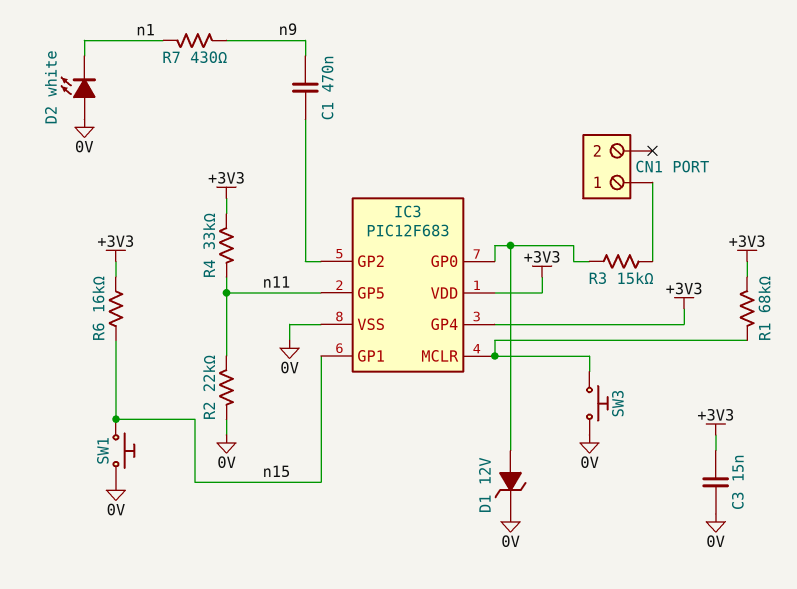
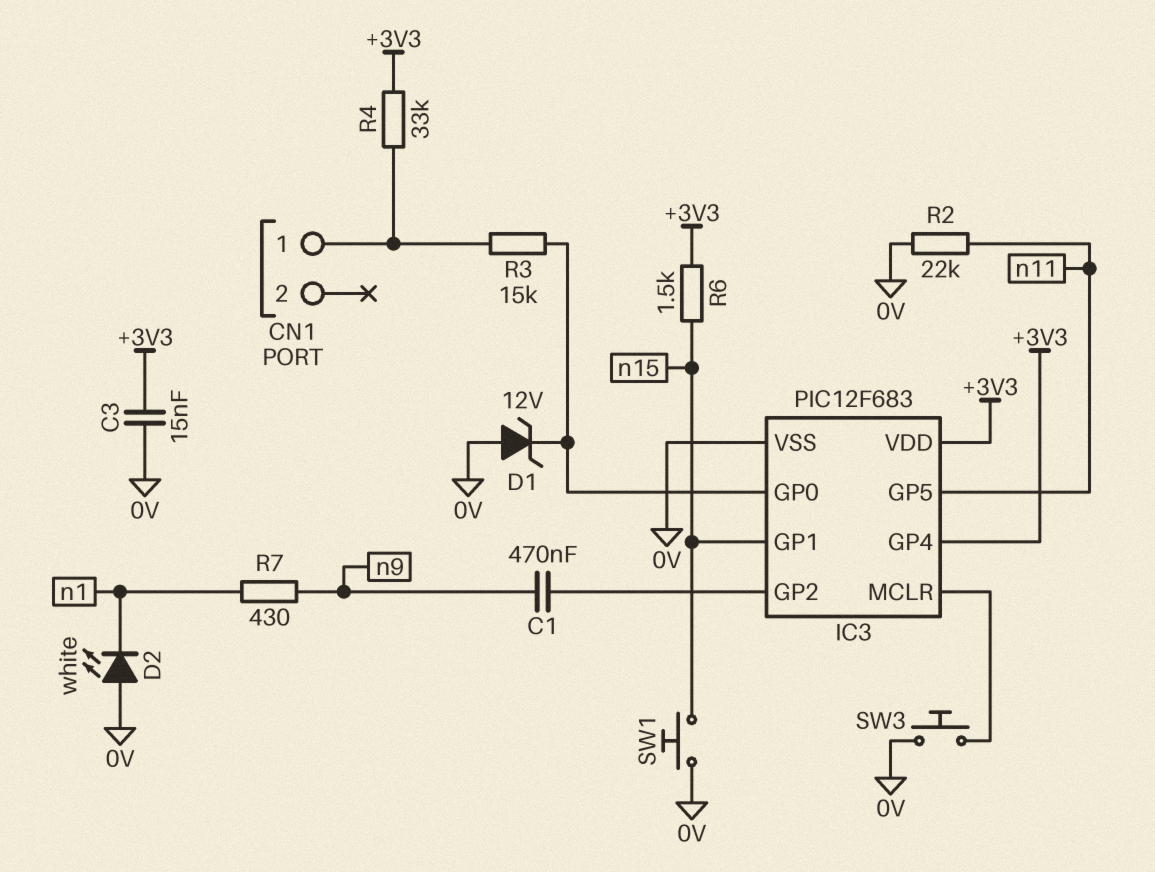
D1: zener 12V (A IC3/GP0, K 0V) -> zener 12V (A 0V, K IC3/GP0)
R1: 68k (+3V3, IC3/MCLR) -> none
R4: 33k (+3V3, n11) -> 33k (+3V3, CN1/1)
R6: 16k (+3V3, n15) -> 1.5k (+3V3, n15)

